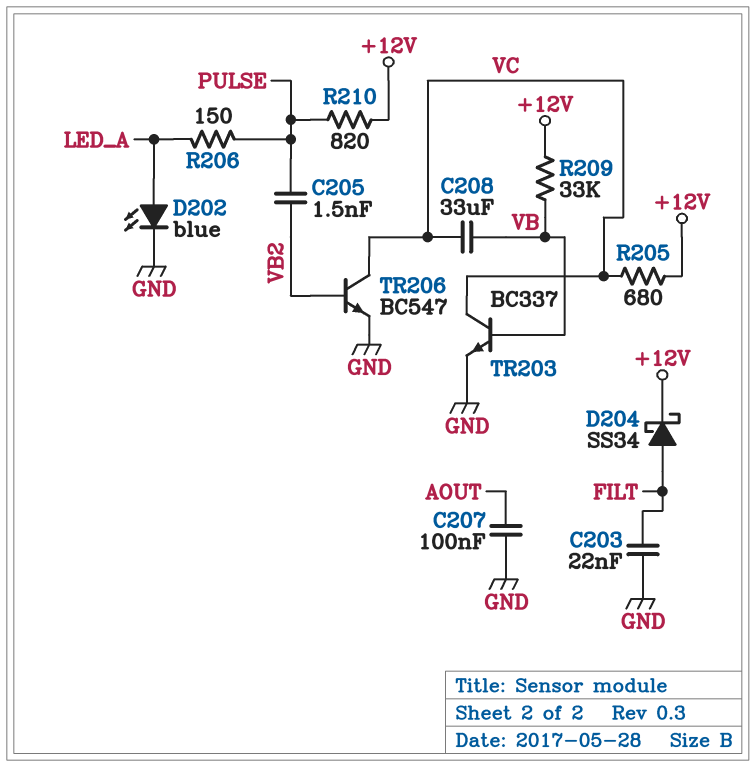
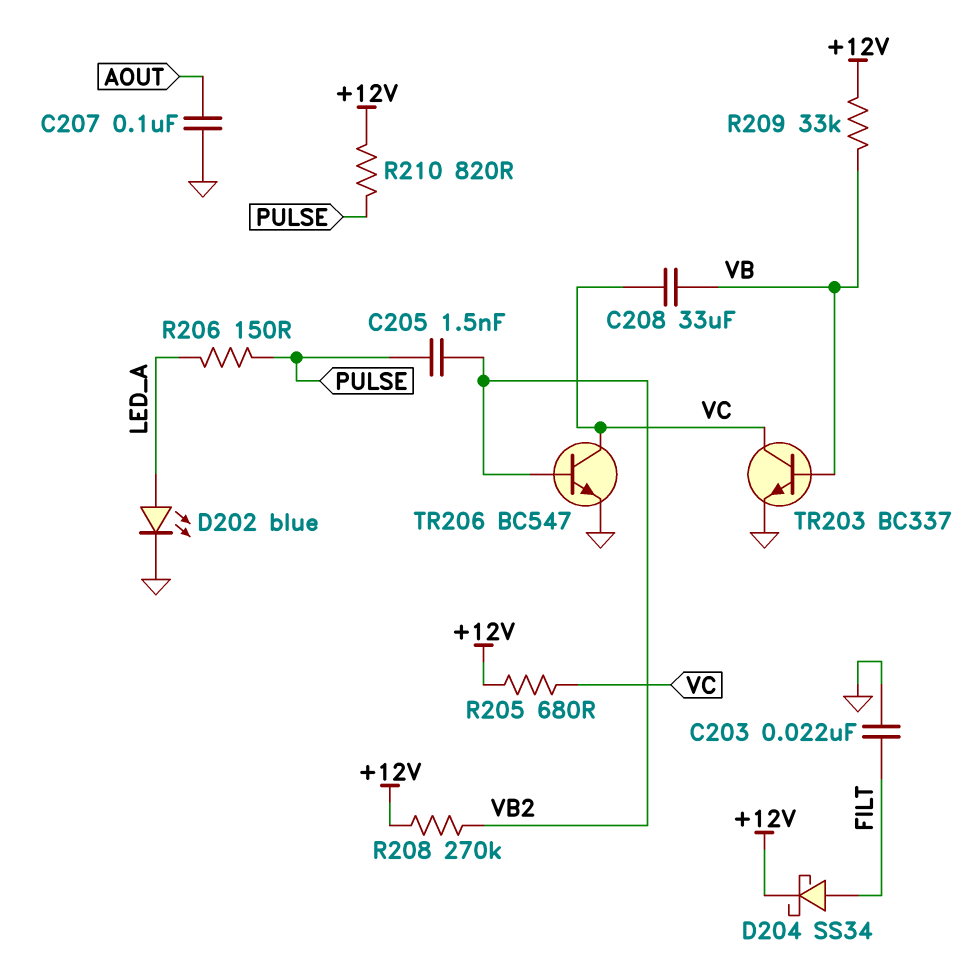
R208: none -> 270k (+12V, VB2)

